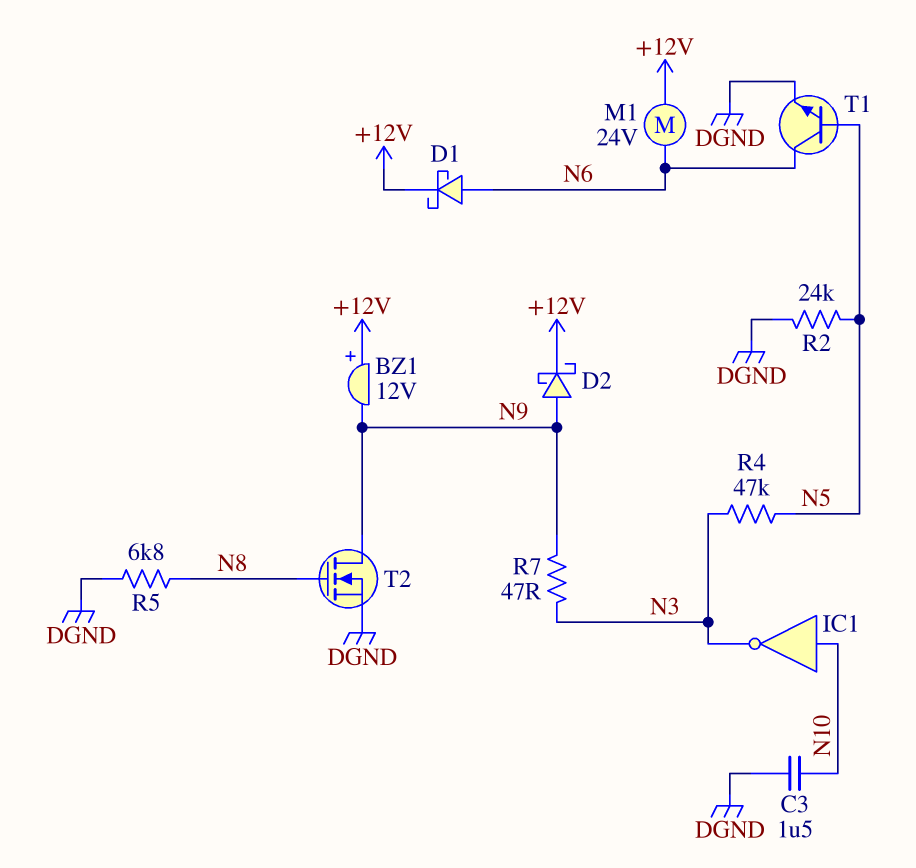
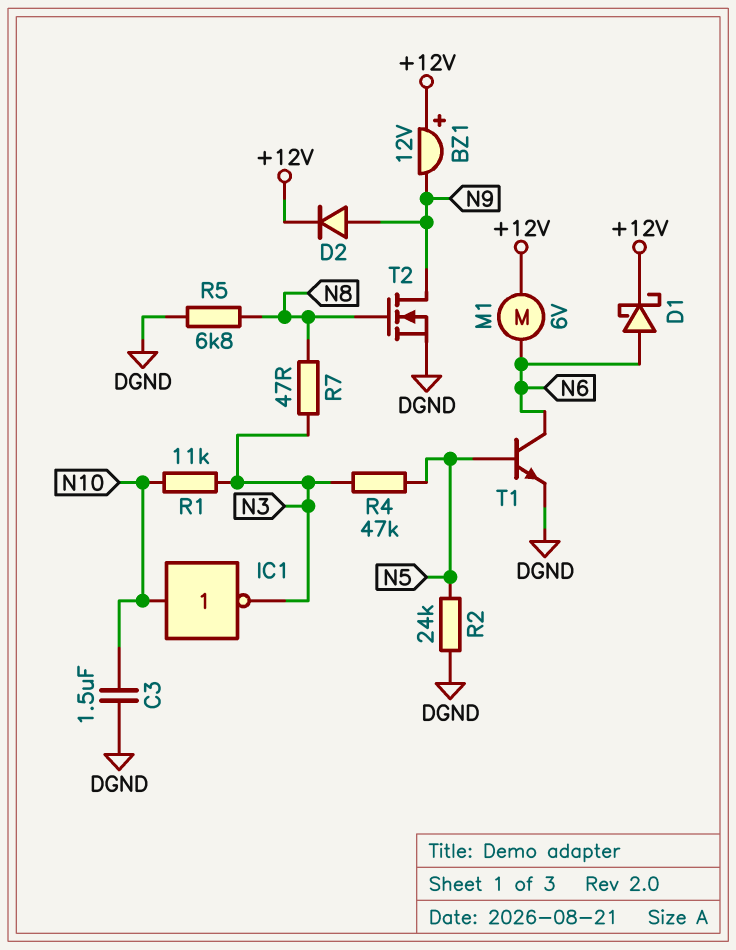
D2: schottky (A N9, K +12V) -> diode (A N9, K +12V)
M1: motor 24V (+12V, N6) -> motor 6V (+12V, N6)
R1: none -> 11k (N3, N10)
R7: 47 (N3, N9) -> 47 (N3, N8)

